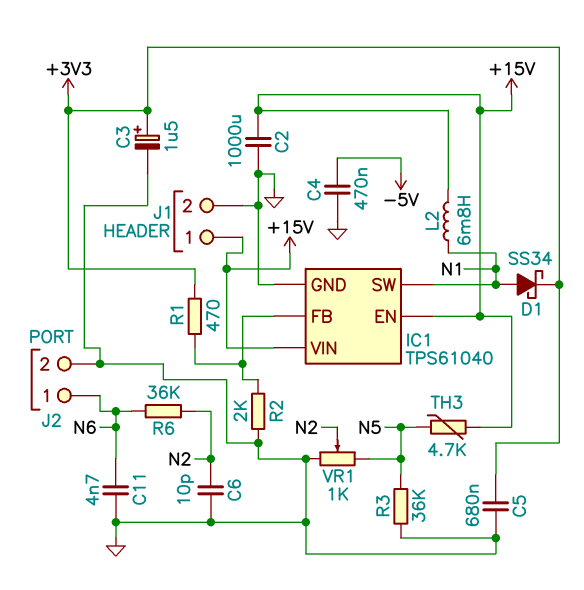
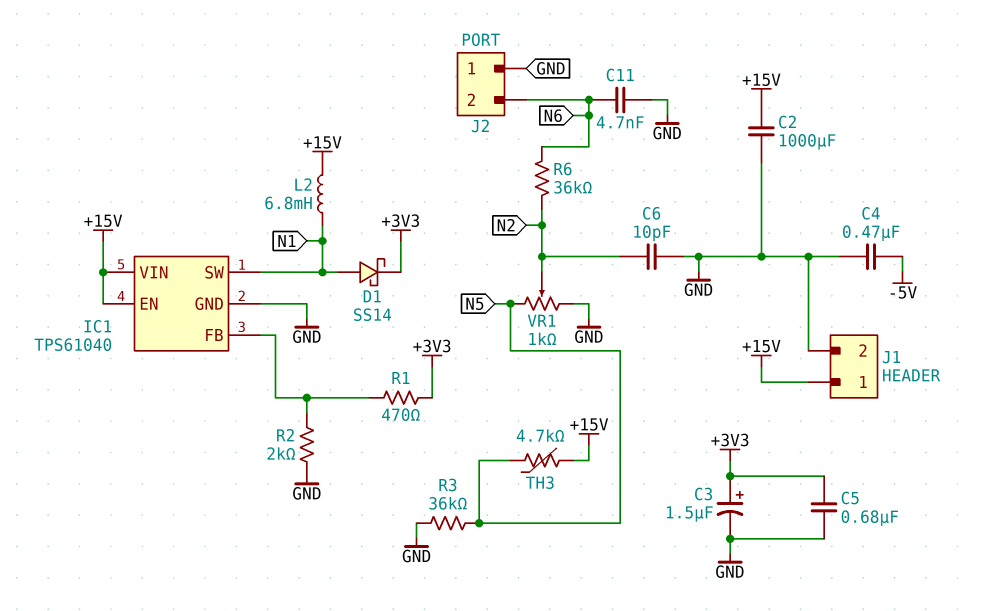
D1: schottky SS34 (A N1, K +3V3) -> schottky SS14 (A N1, K +3V3)
J2 pin 1: N6 -> GND
J2 pin 2: GND -> N6

